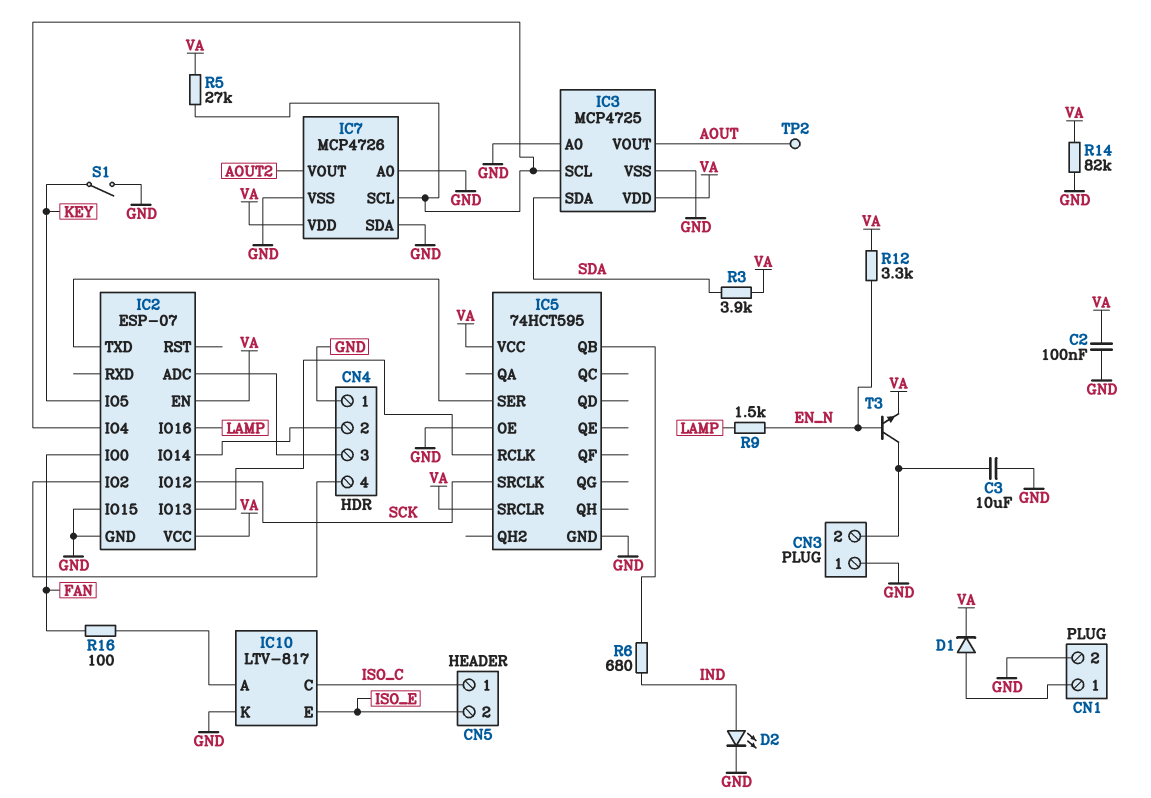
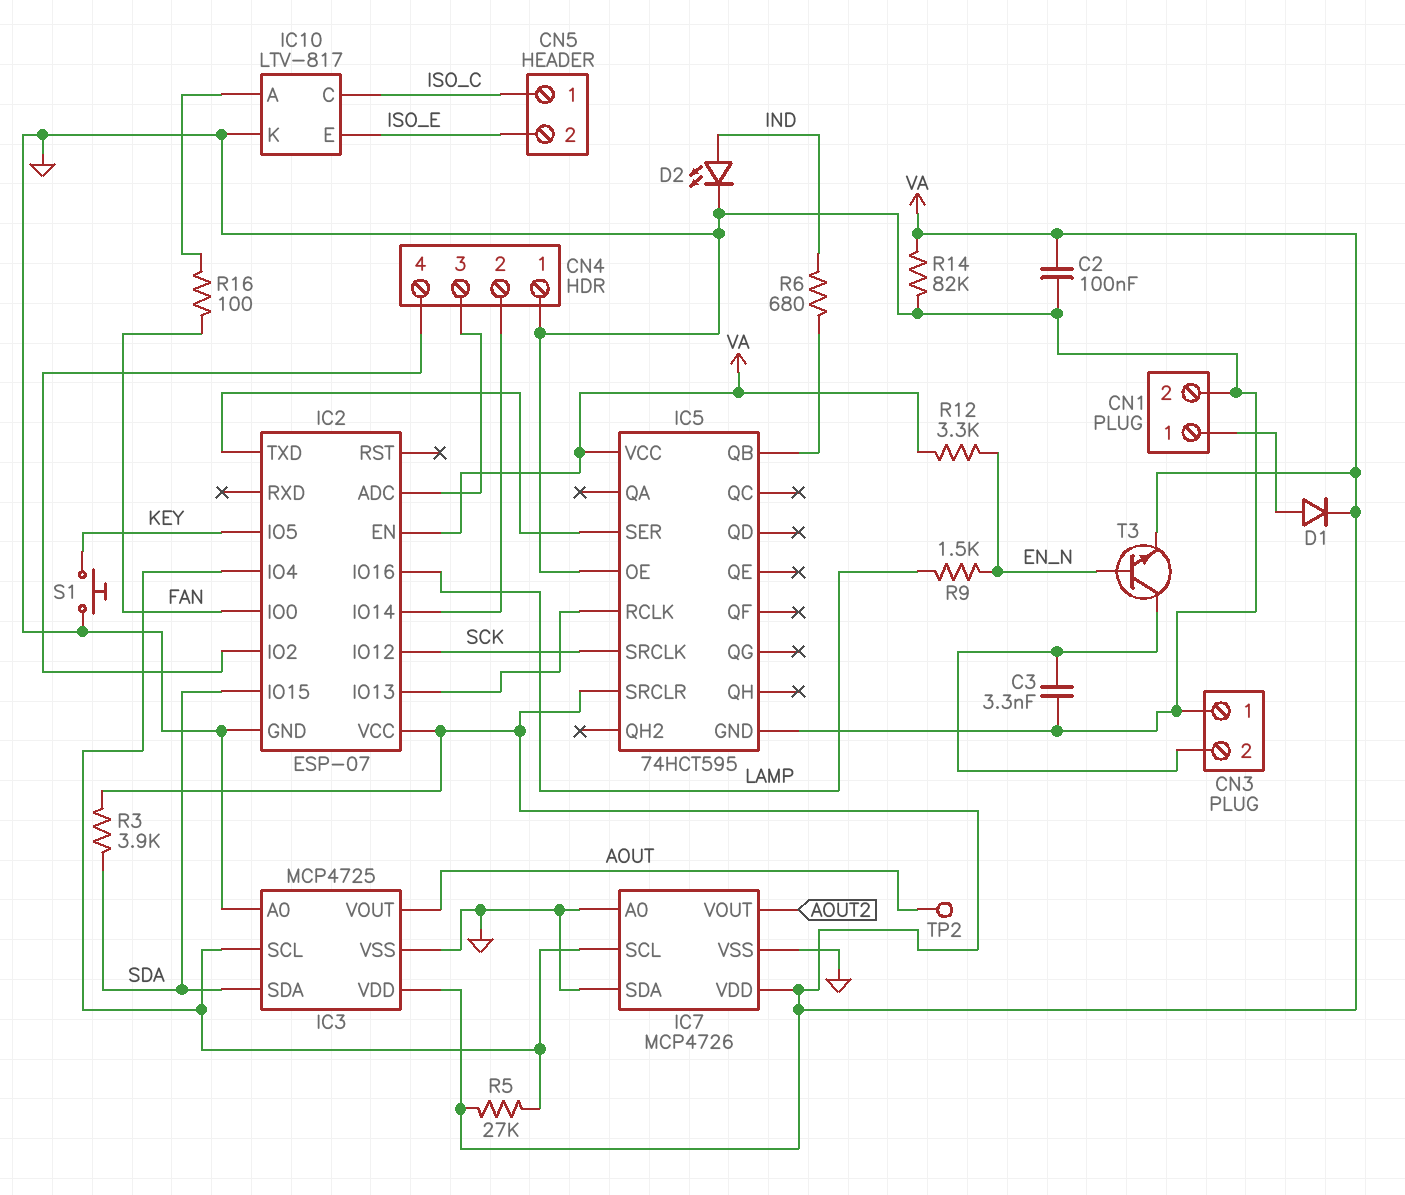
C3: 10uF (CN3/2, GND) -> 3.3nF (CN3/2, GND)
IC2 pin IO15: GND -> SDA
S1: switch (GND, KEY) -> button (GND, KEY)

